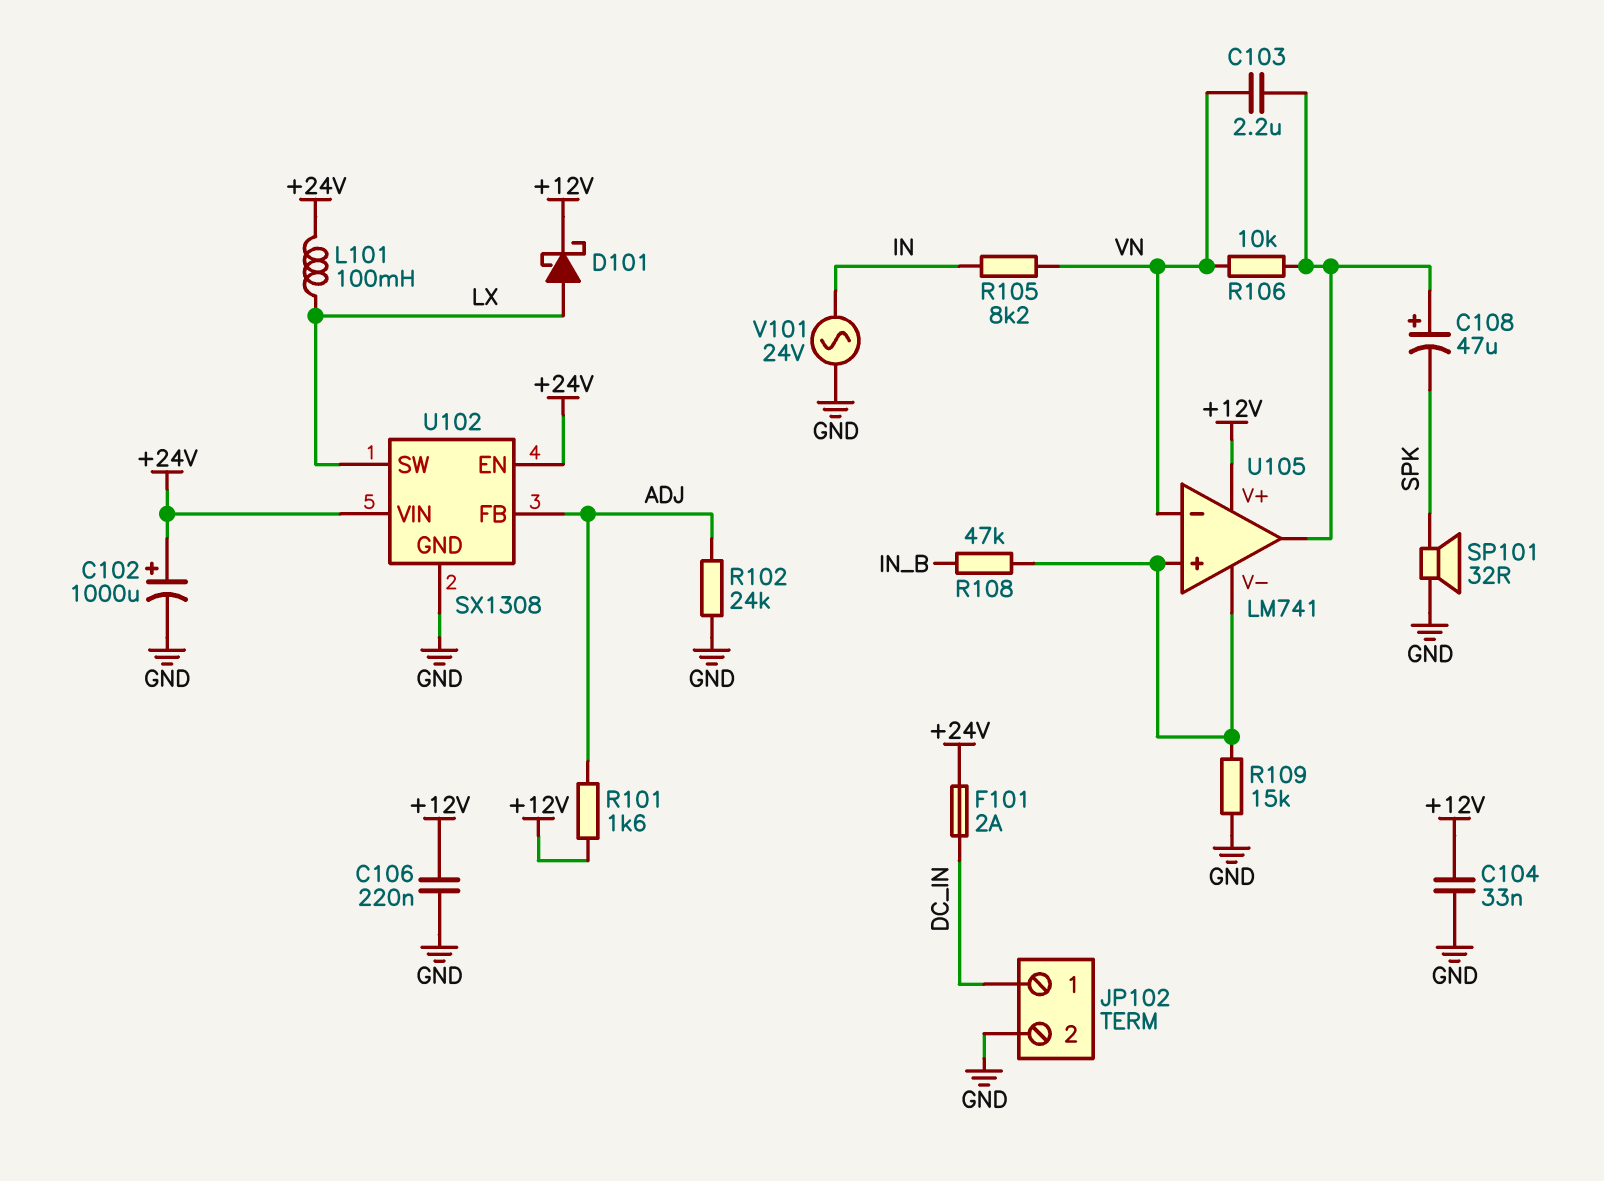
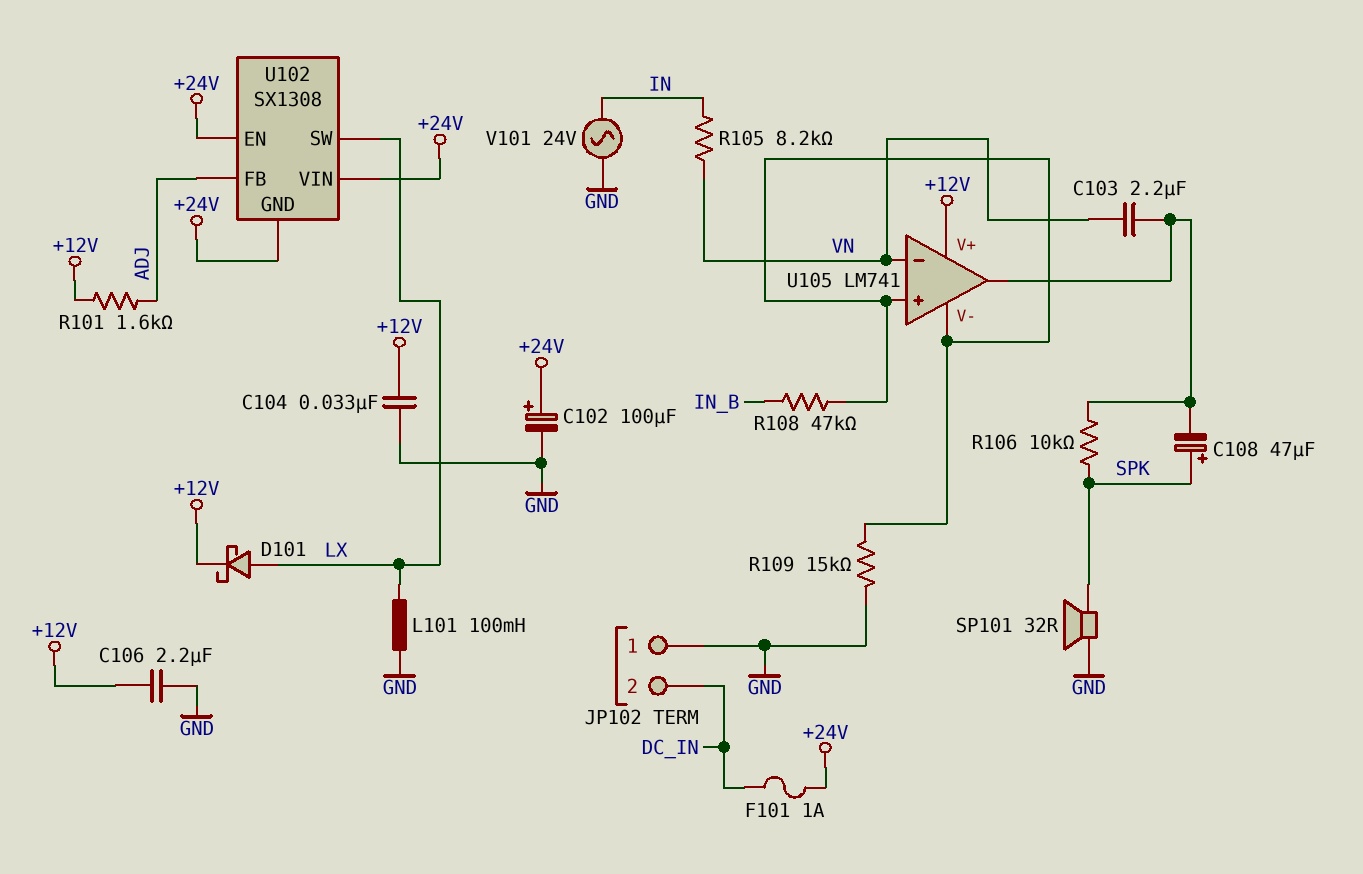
C102: 1000uF (plus +24V, minus GND) -> 100uF (plus +24V, minus GND)
C106: 220nF (+12V, GND) -> 2.2uF (+12V, GND)
C108: 47uF (plus U105/out, minus SPK) -> 47uF (plus SPK, minus U105/out)
F101: 2A (+24V, DC_IN) -> 1A (+24V, DC_IN)
JP102 pin 1: DC_IN -> GND
JP102 pin 2: GND -> DC_IN
L101: 100mH (+24V, LX) -> 100mH (GND, LX)
R102: 24k (ADJ, GND) -> none
R106: 10k (U105/out, VN) -> 10k (SPK, U105/out)
U102 pin GND: GND -> +24V

